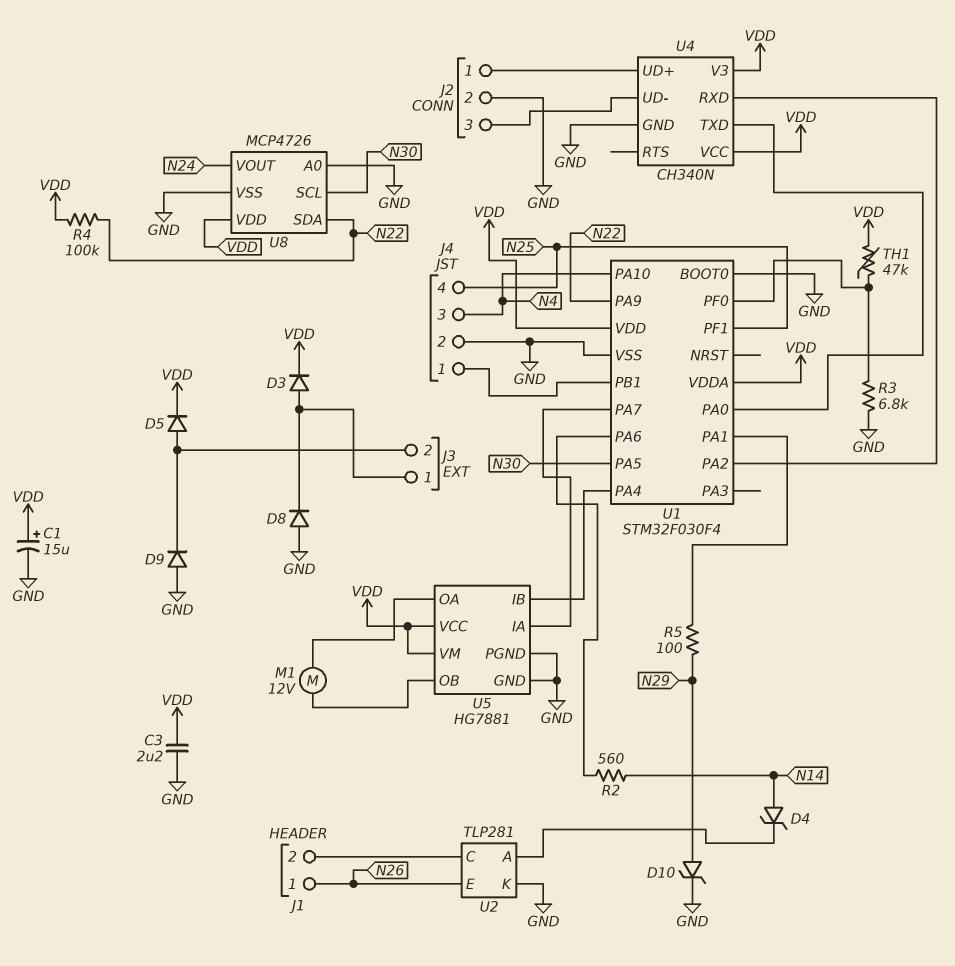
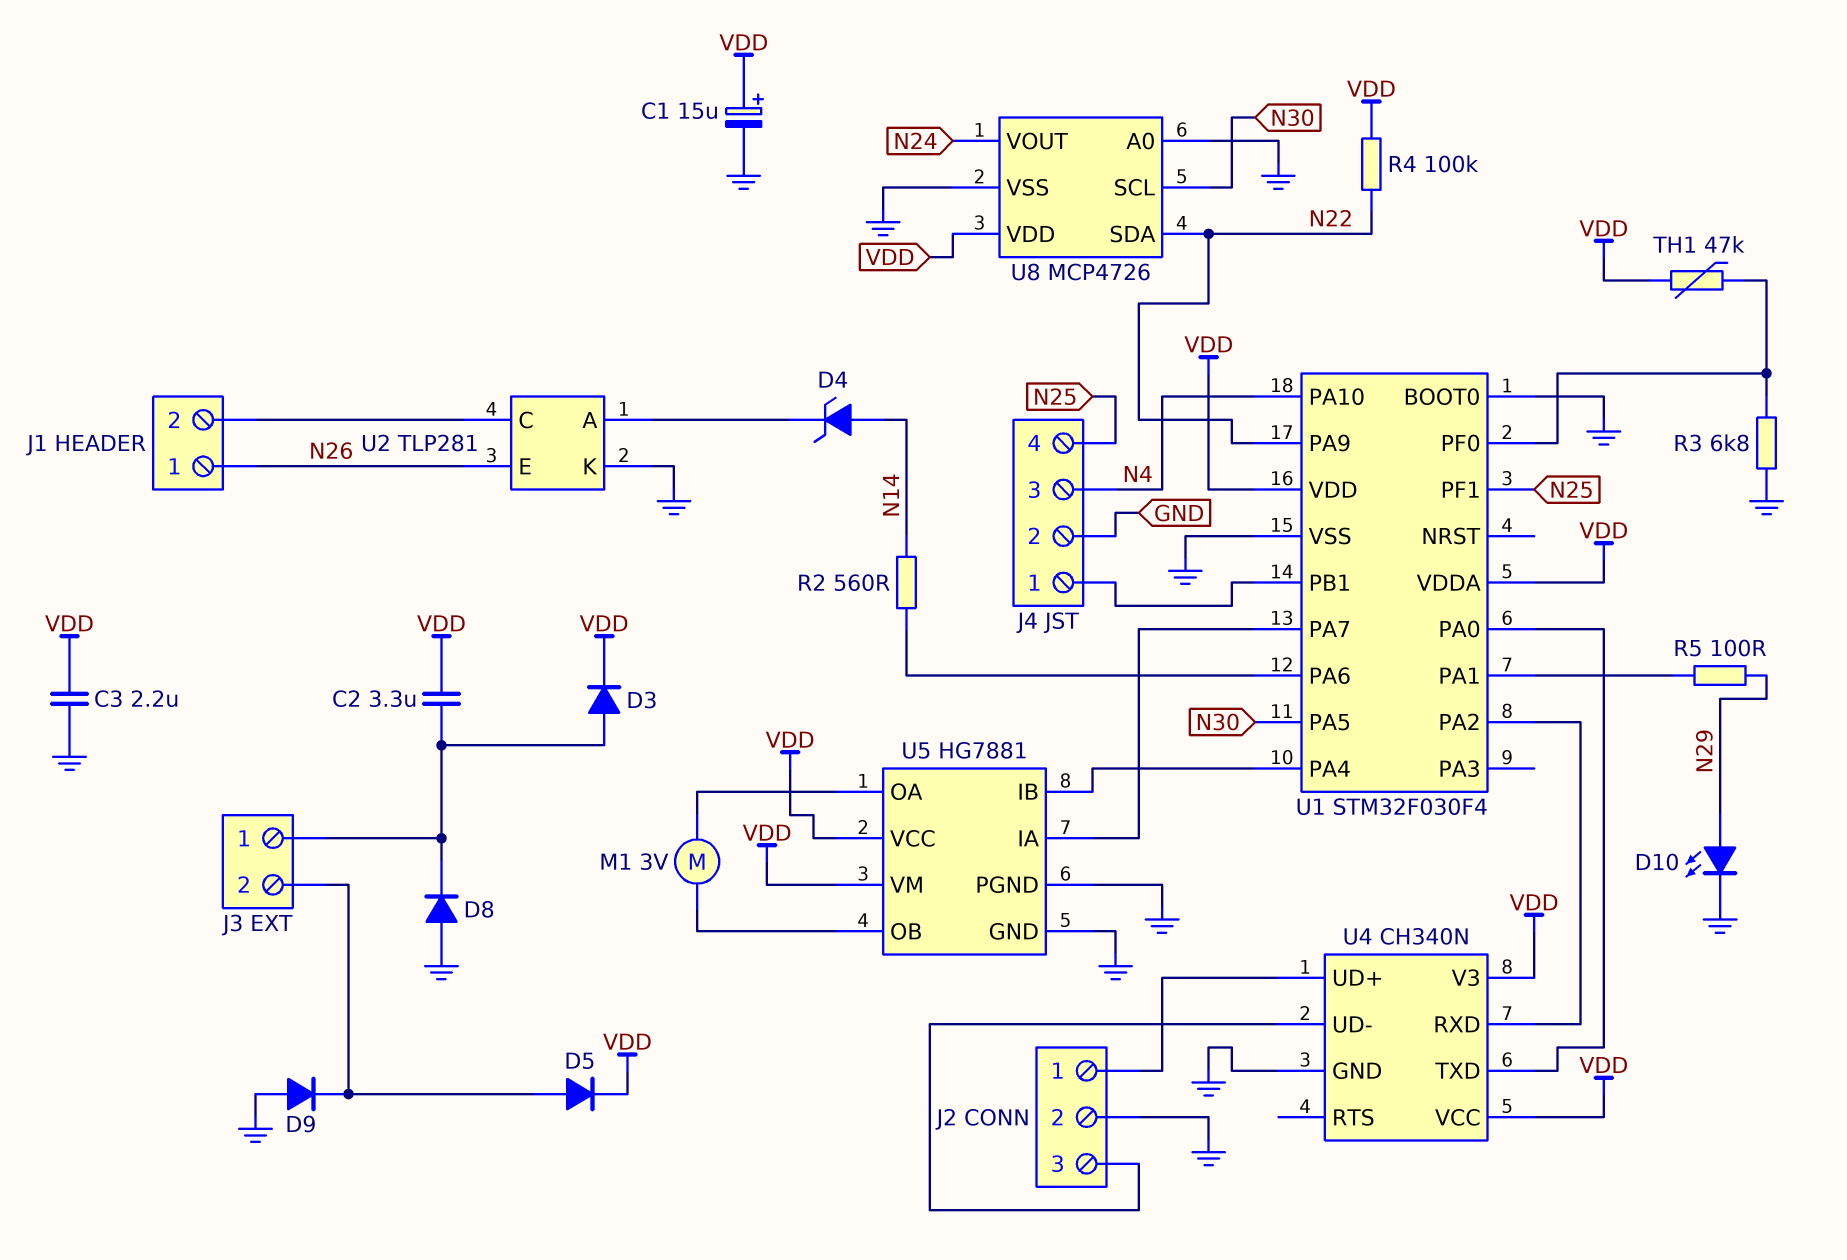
C2: none -> 3.3uF (J3/1, VDD)
D10: zener (A N29, K GND) -> LED (A N29, K GND)
M1: motor 12V (U5/OA, U5/OB) -> motor 3V (U5/OA, U5/OB)

